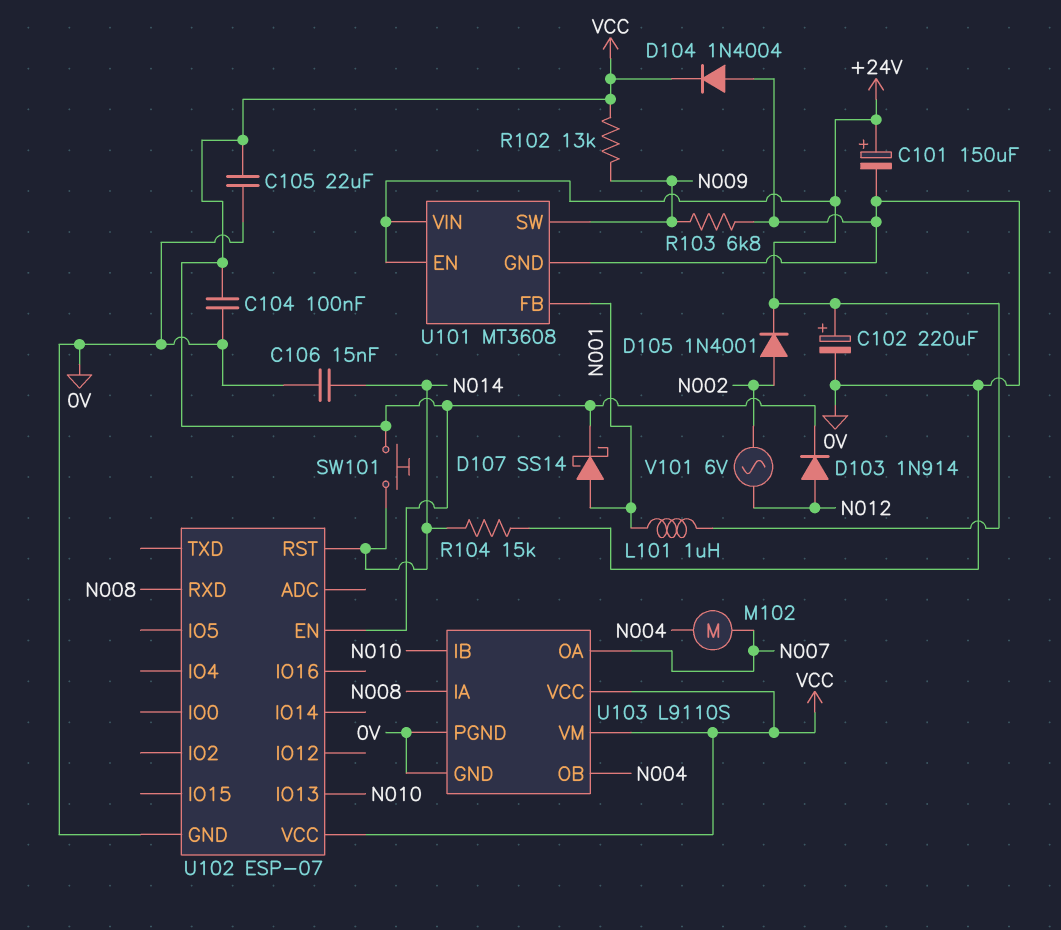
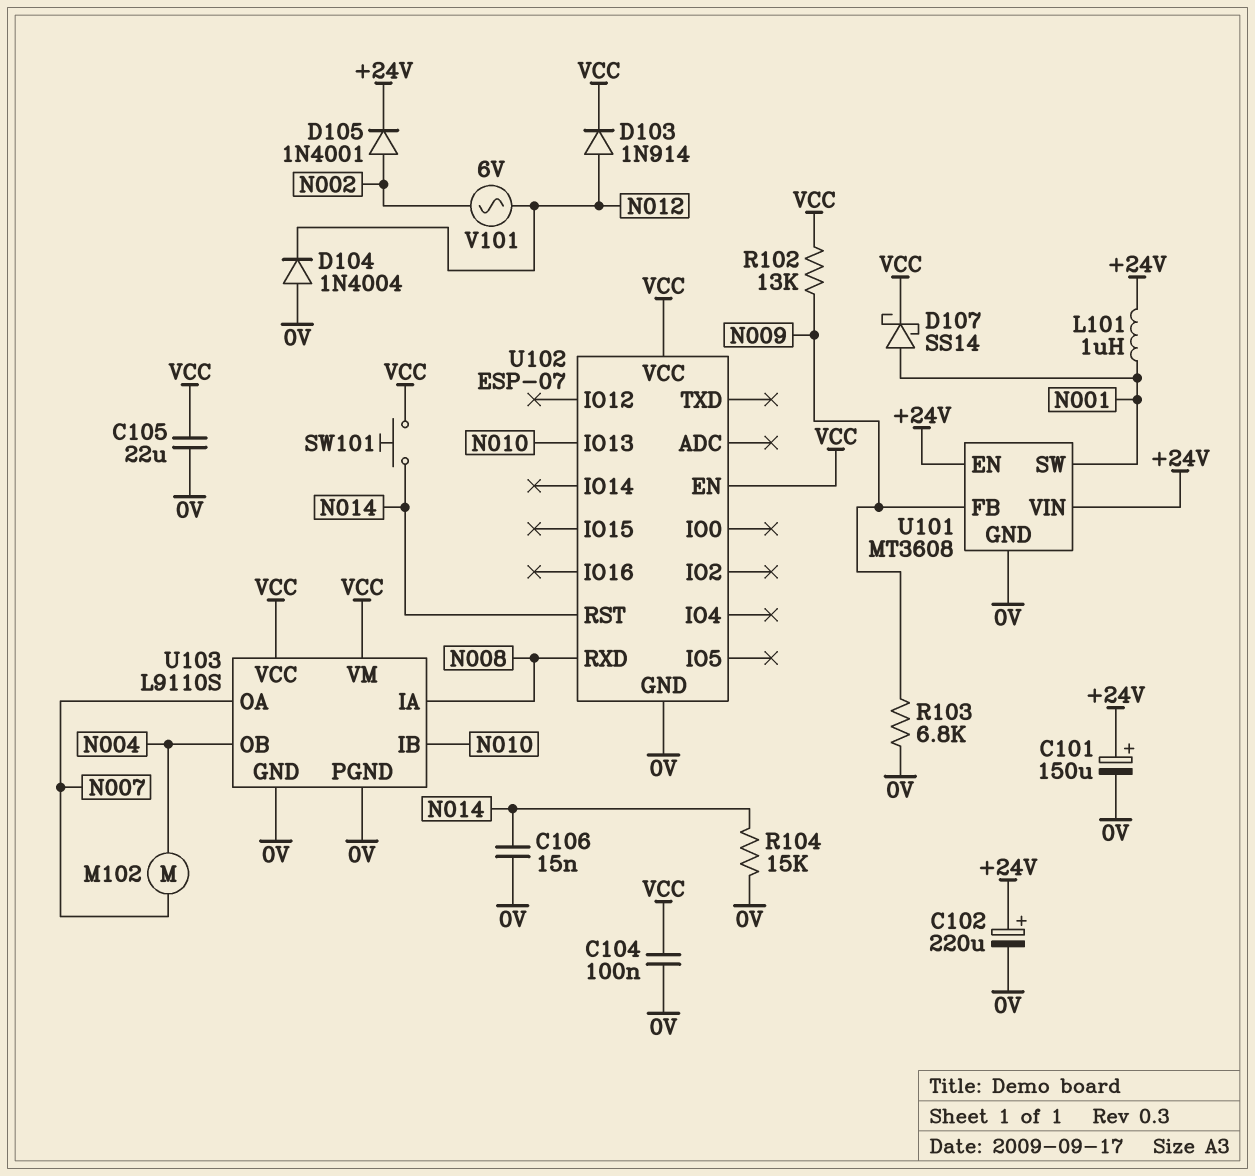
D104: diode 1N4004 (A 0V, K VCC) -> diode 1N4004 (A 0V, K N012)
U101 pin FB: N001 -> N009
U101 pin SW: N009 -> N001

